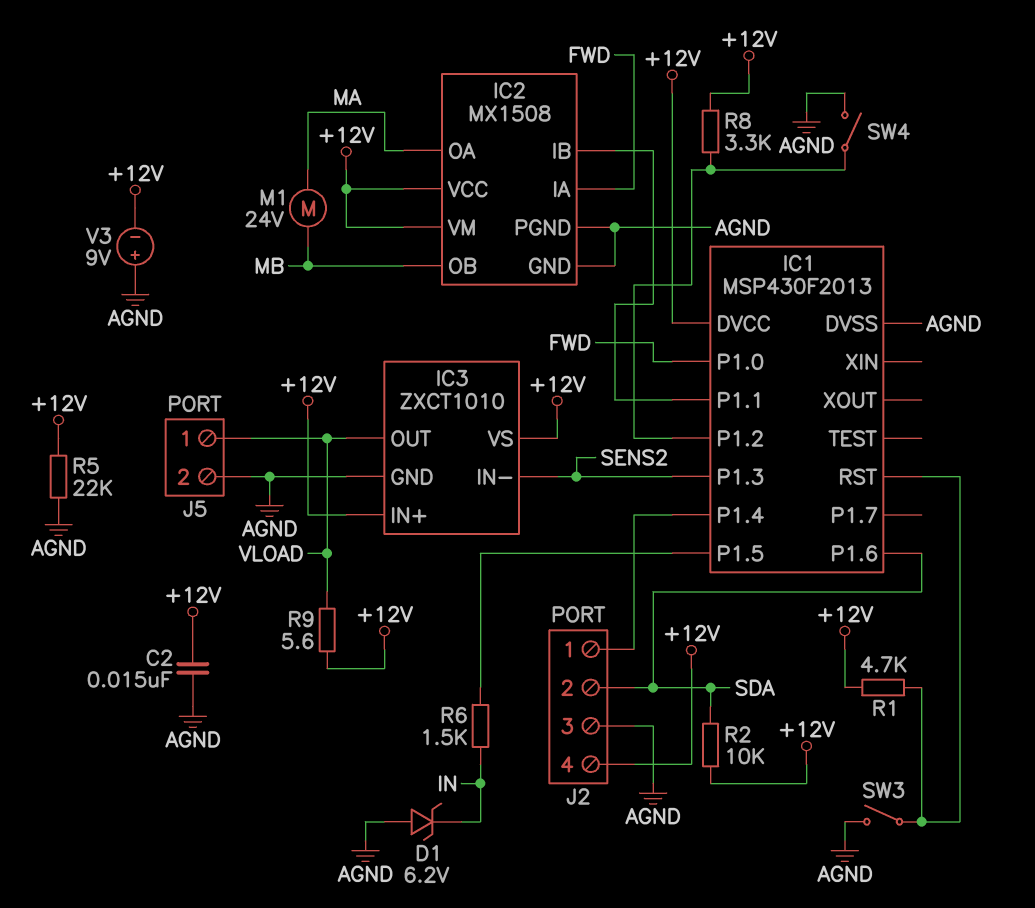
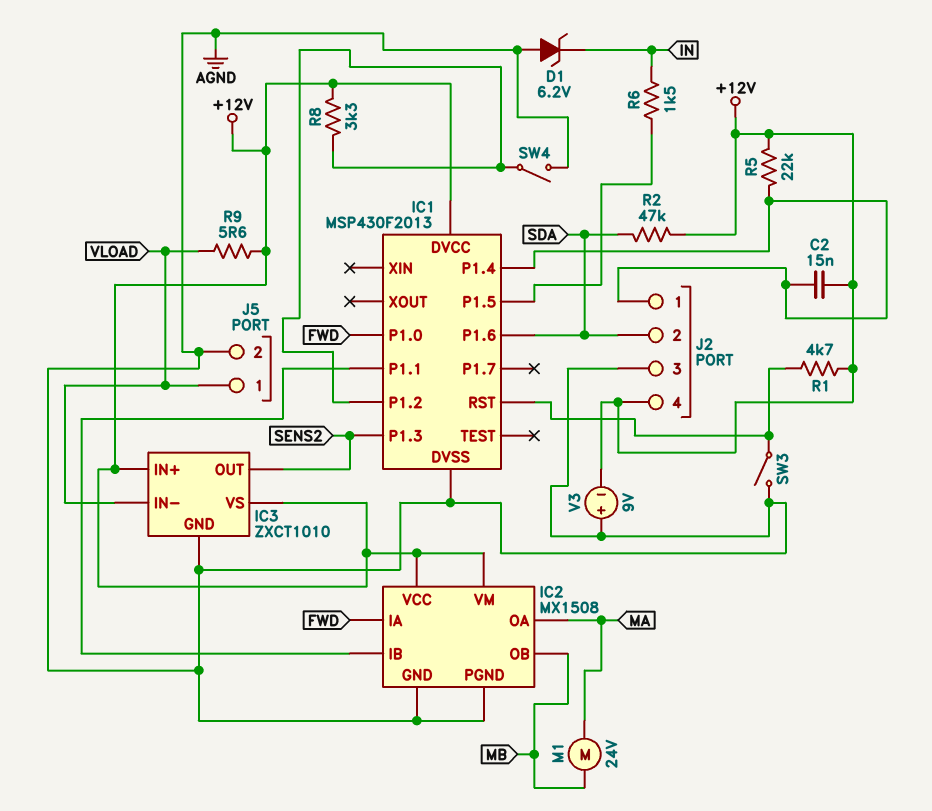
C2: 15nF (+12V, AGND) -> 15nF (+12V, IC1/P1.4)
IC3 pin IN-: SENS2 -> VLOAD
IC3 pin OUT: VLOAD -> SENS2
R2: 10k (+12V, SDA) -> 47k (+12V, SDA)
R5: 22k (+12V, AGND) -> 22k (+12V, IC1/P1.4)

